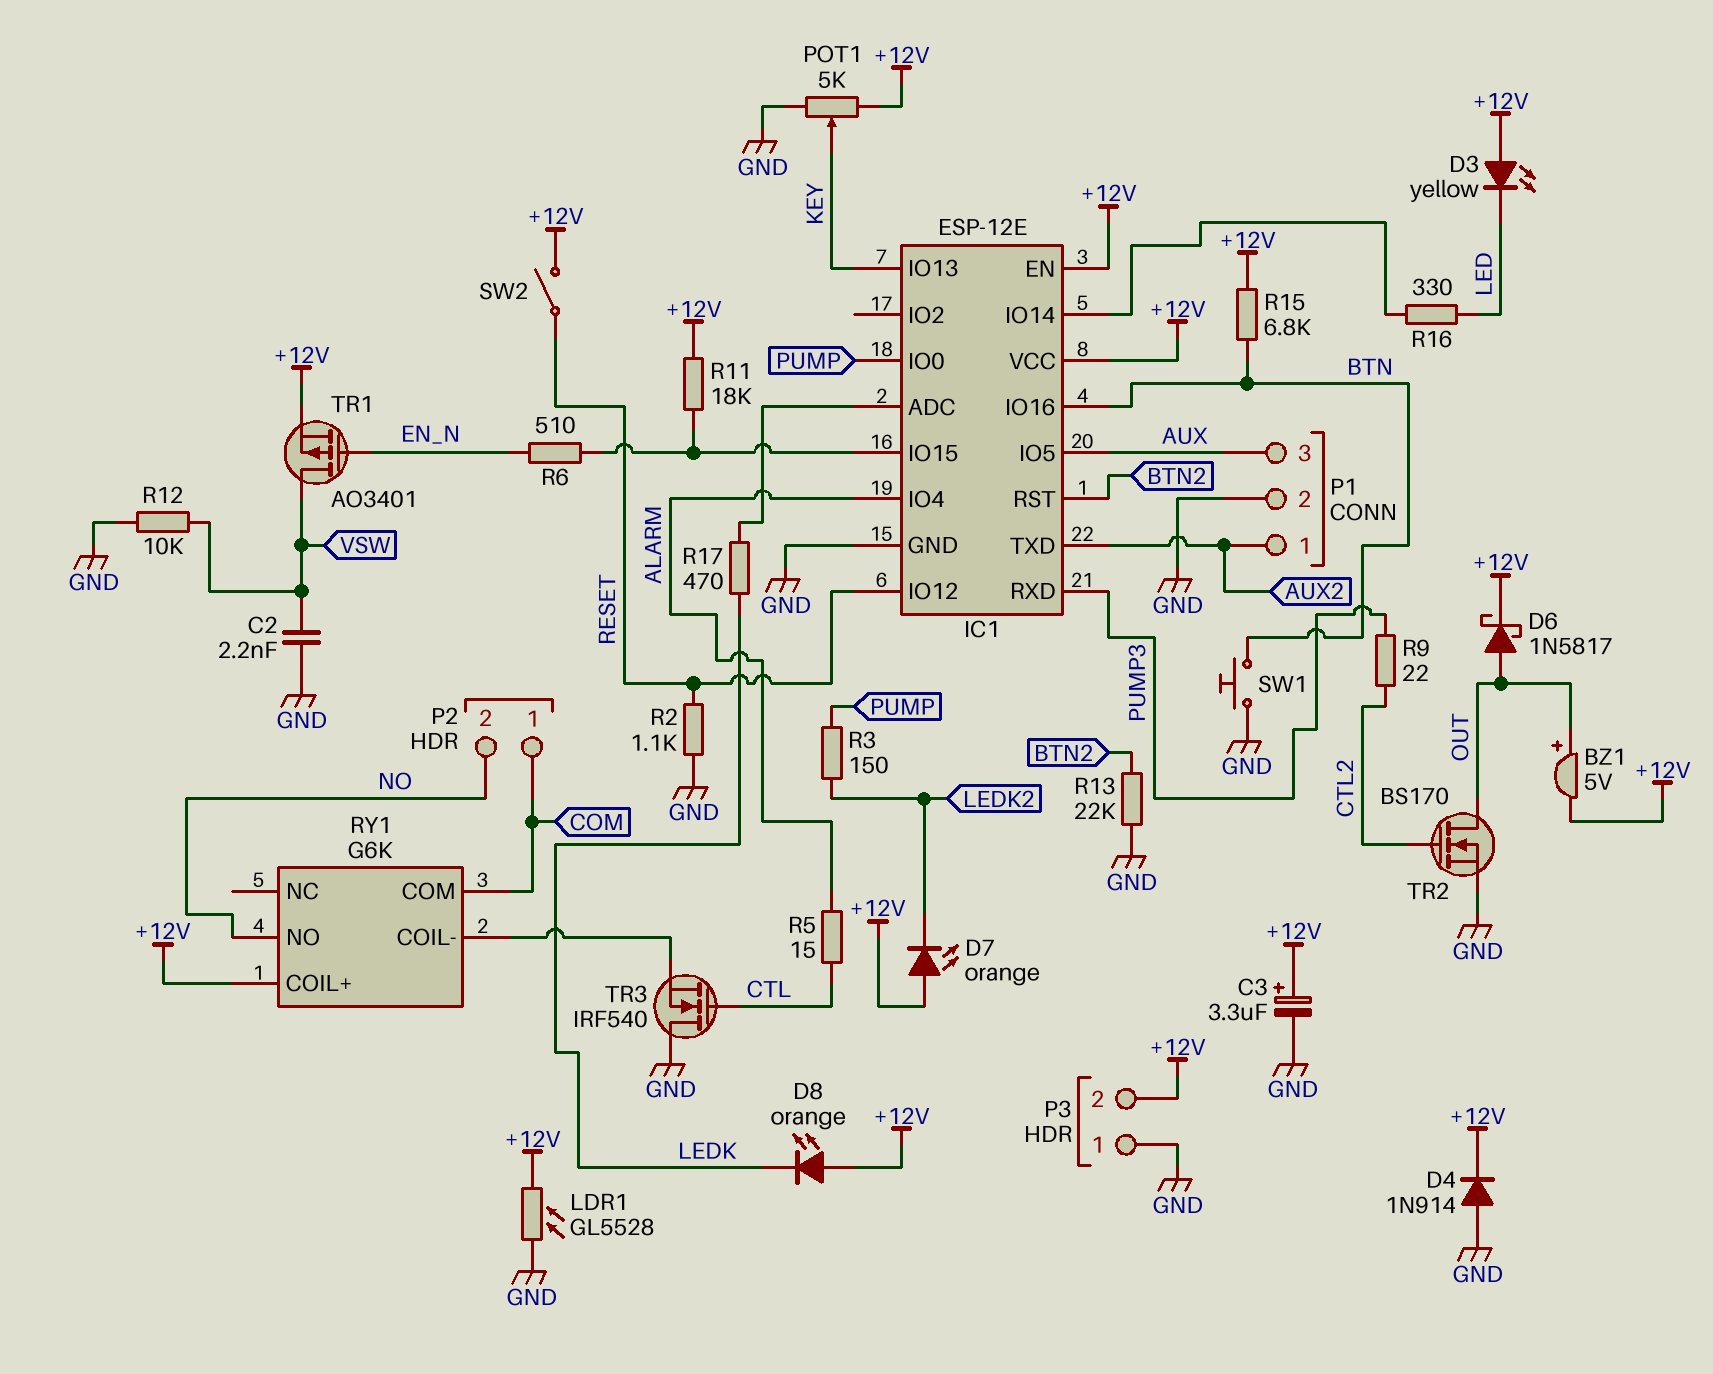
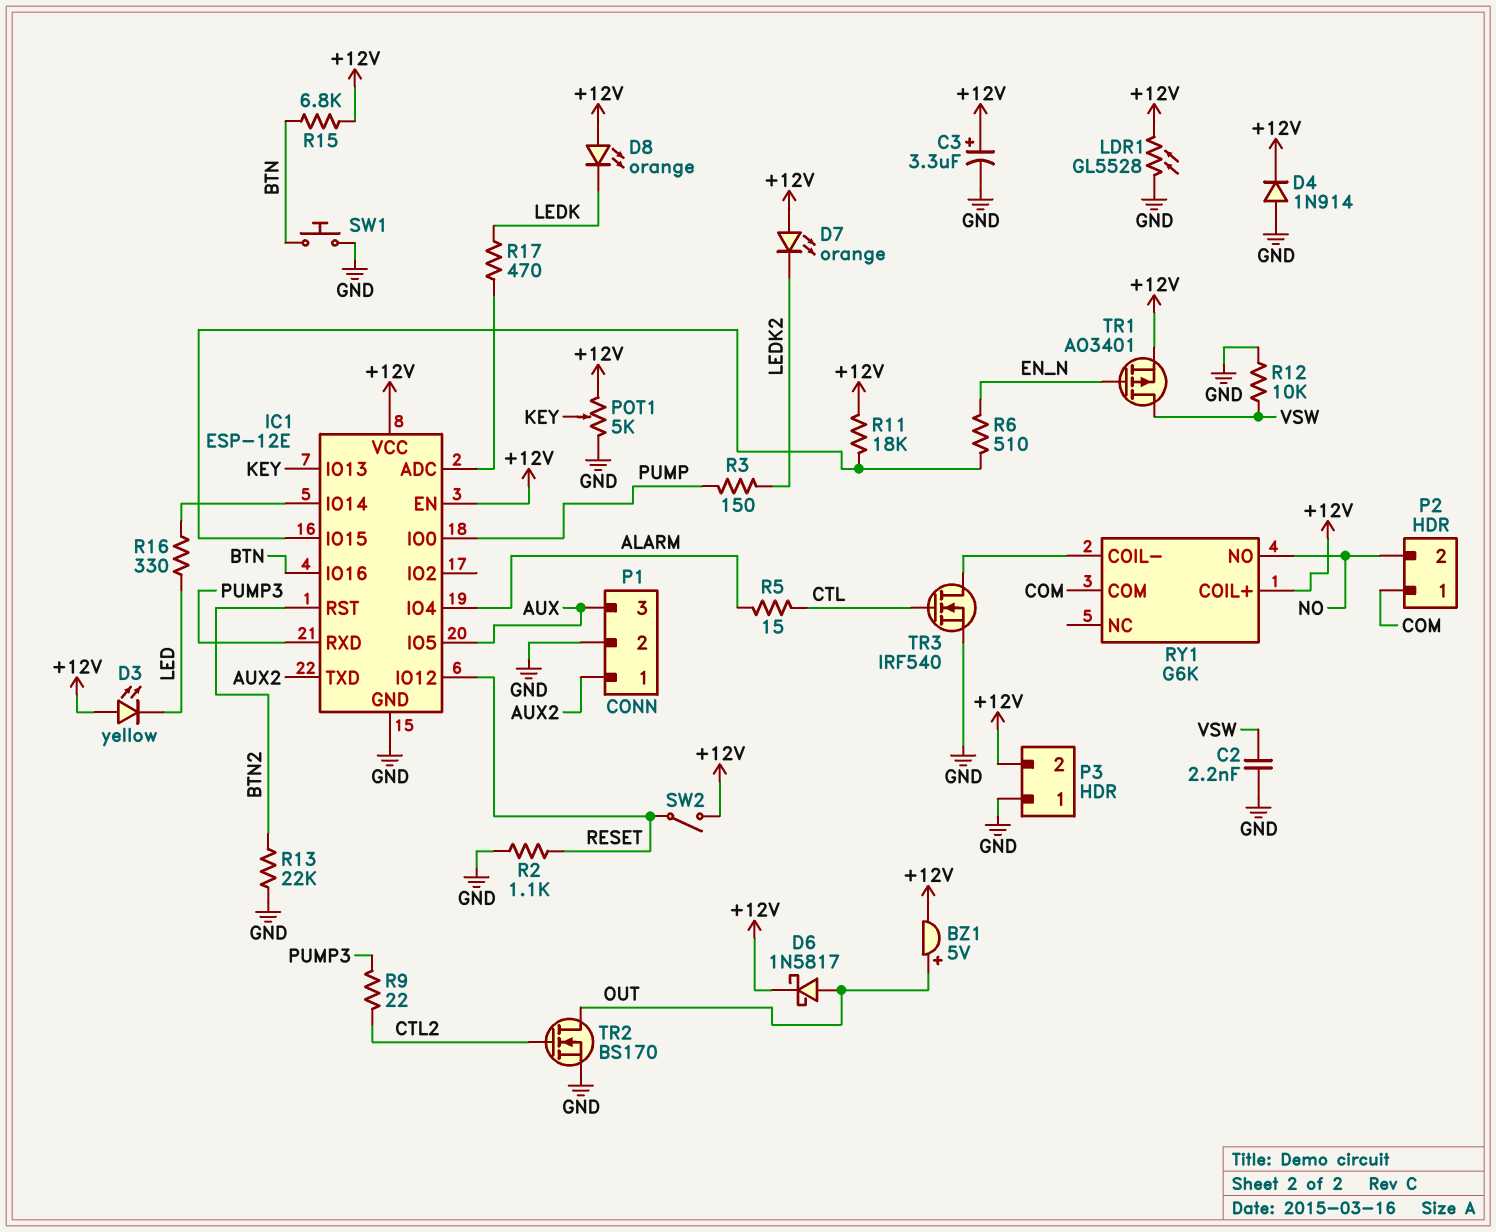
TR3: NMOS IRF540 (G CTL, D GND, S RY1/COIL-) -> NMOS IRF540 (G CTL, D RY1/COIL-, S GND)

